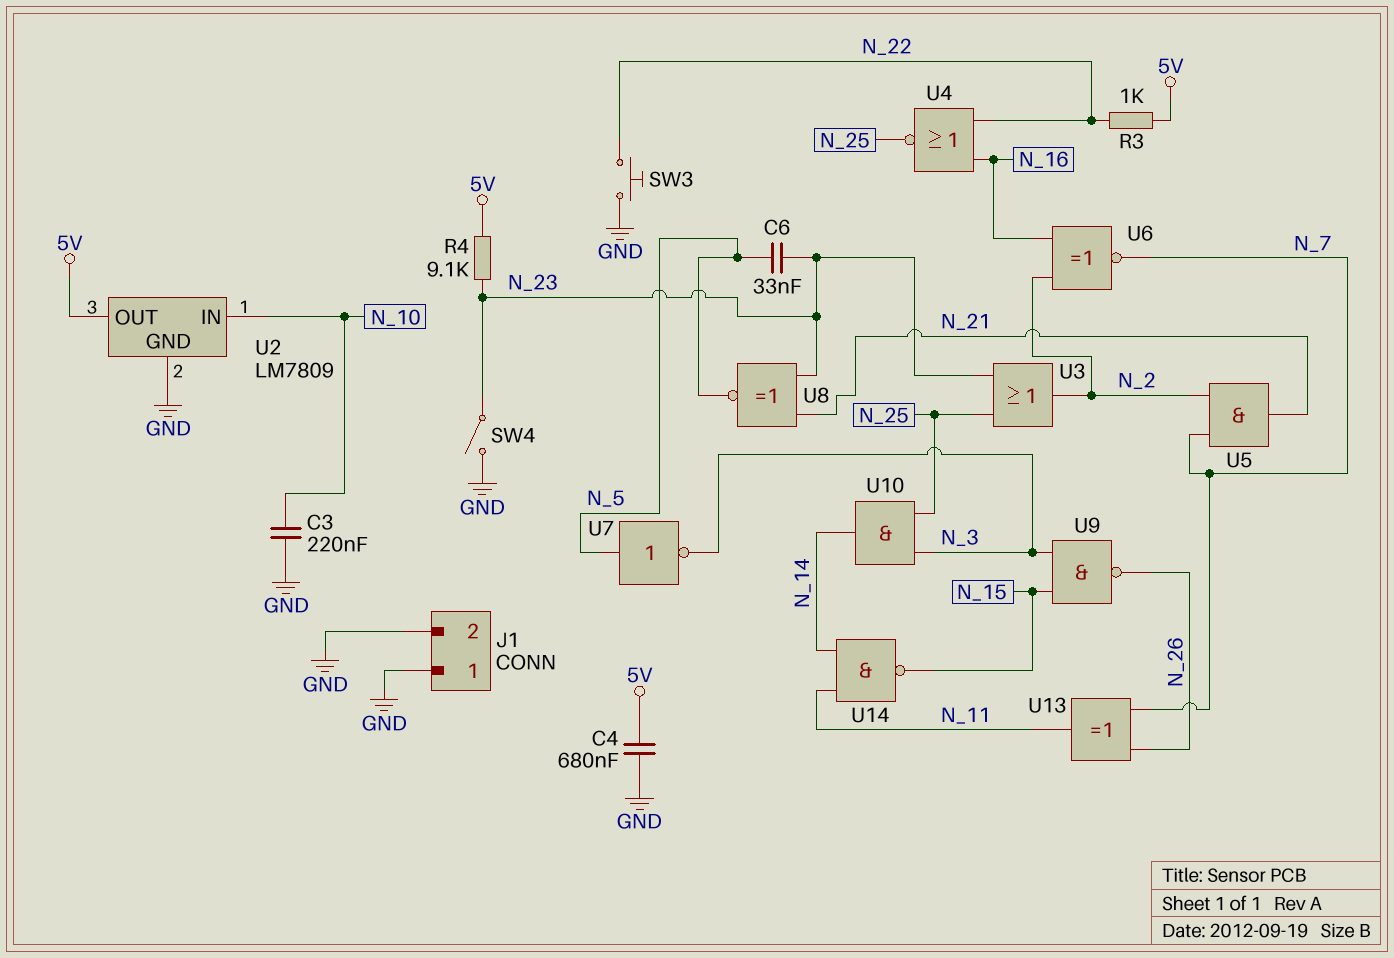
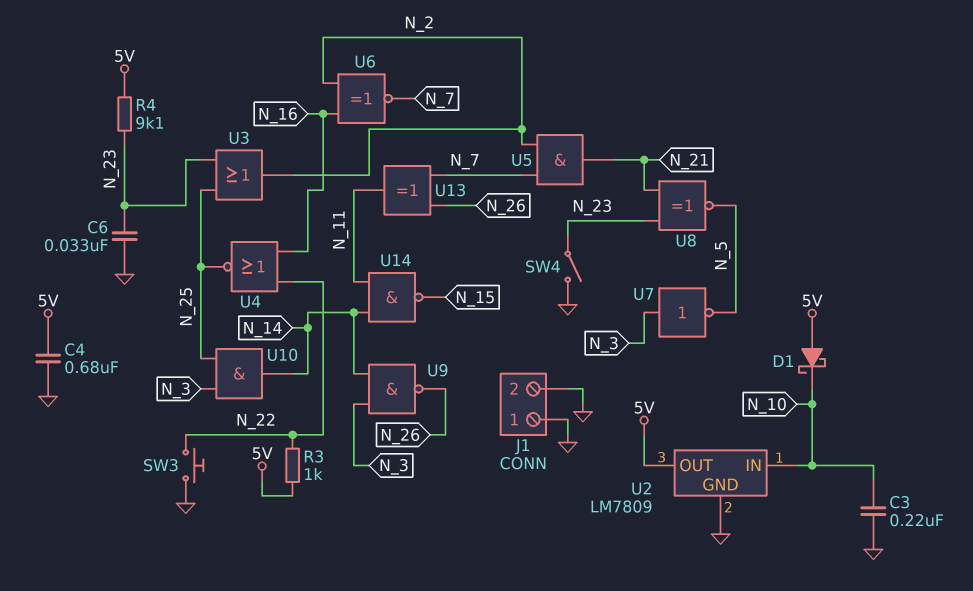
C6: 33nF (N_5, N_23) -> 33nF (GND, N_23)
D1: none -> schottky (A 5V, K N_10)
U7: NOT (in N_5, out N_3) -> NOT (in N_3, out N_5)
U9: NAND (in N_3, in N_15, out N_26) -> NAND (in N_3, in N_14, out N_26)

